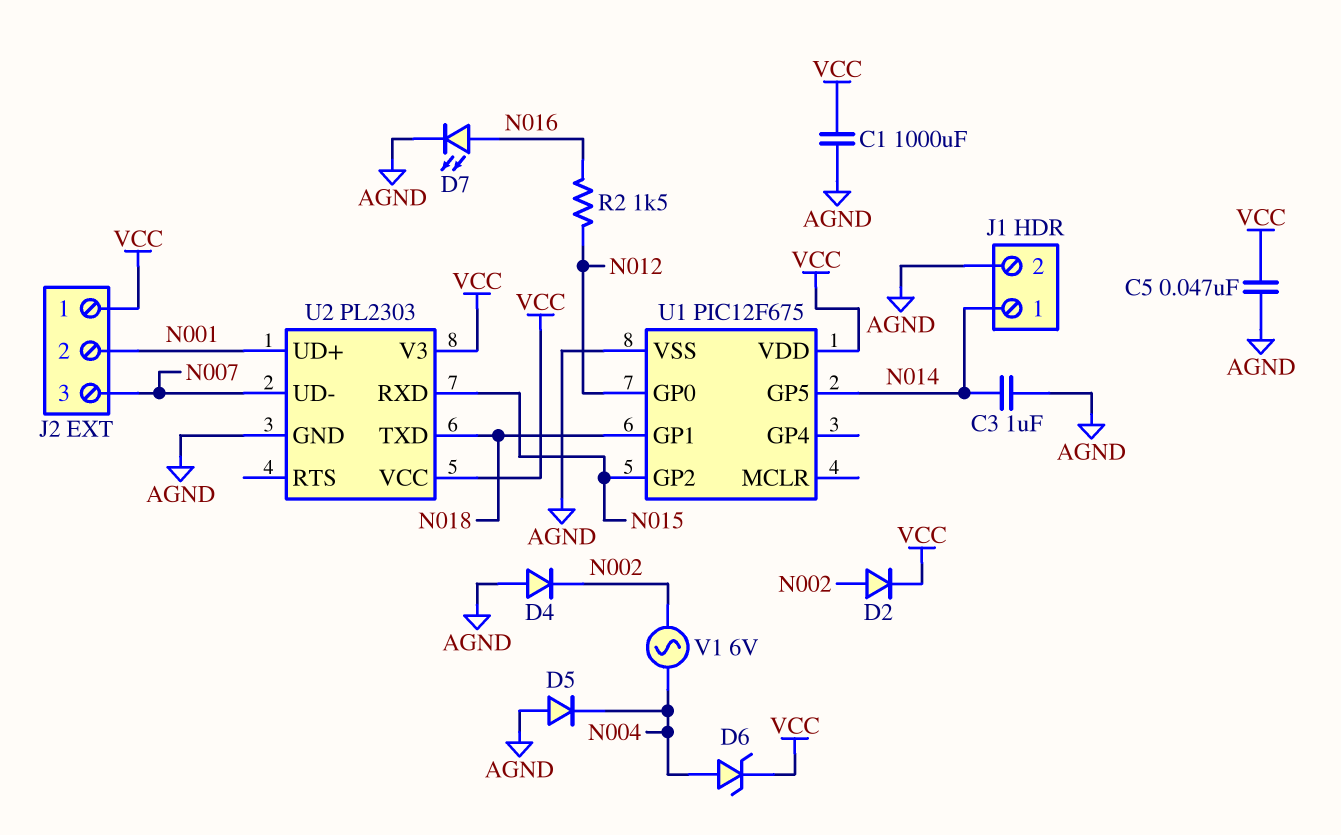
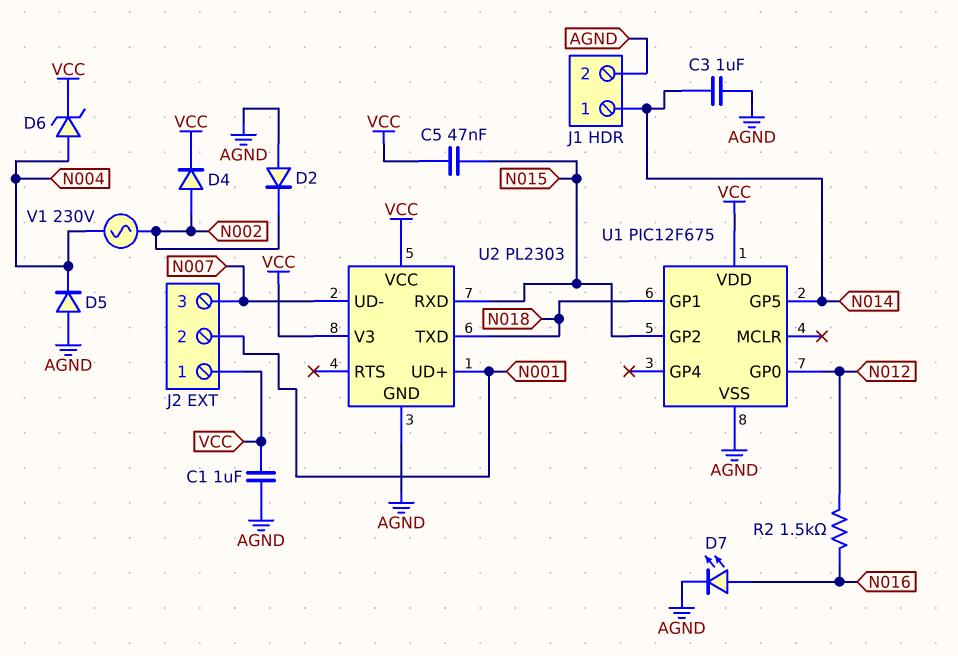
C1: 1000uF (AGND, VCC) -> 1uF (AGND, VCC)
C5: 47nF (AGND, VCC) -> 47nF (N015, VCC)
D2: diode (A N002, K VCC) -> diode (A AGND, K N002)
D4: diode (A AGND, K N002) -> diode (A N002, K VCC)
V1: AC 6V (N002, N004) -> AC 230V (N002, N004)

